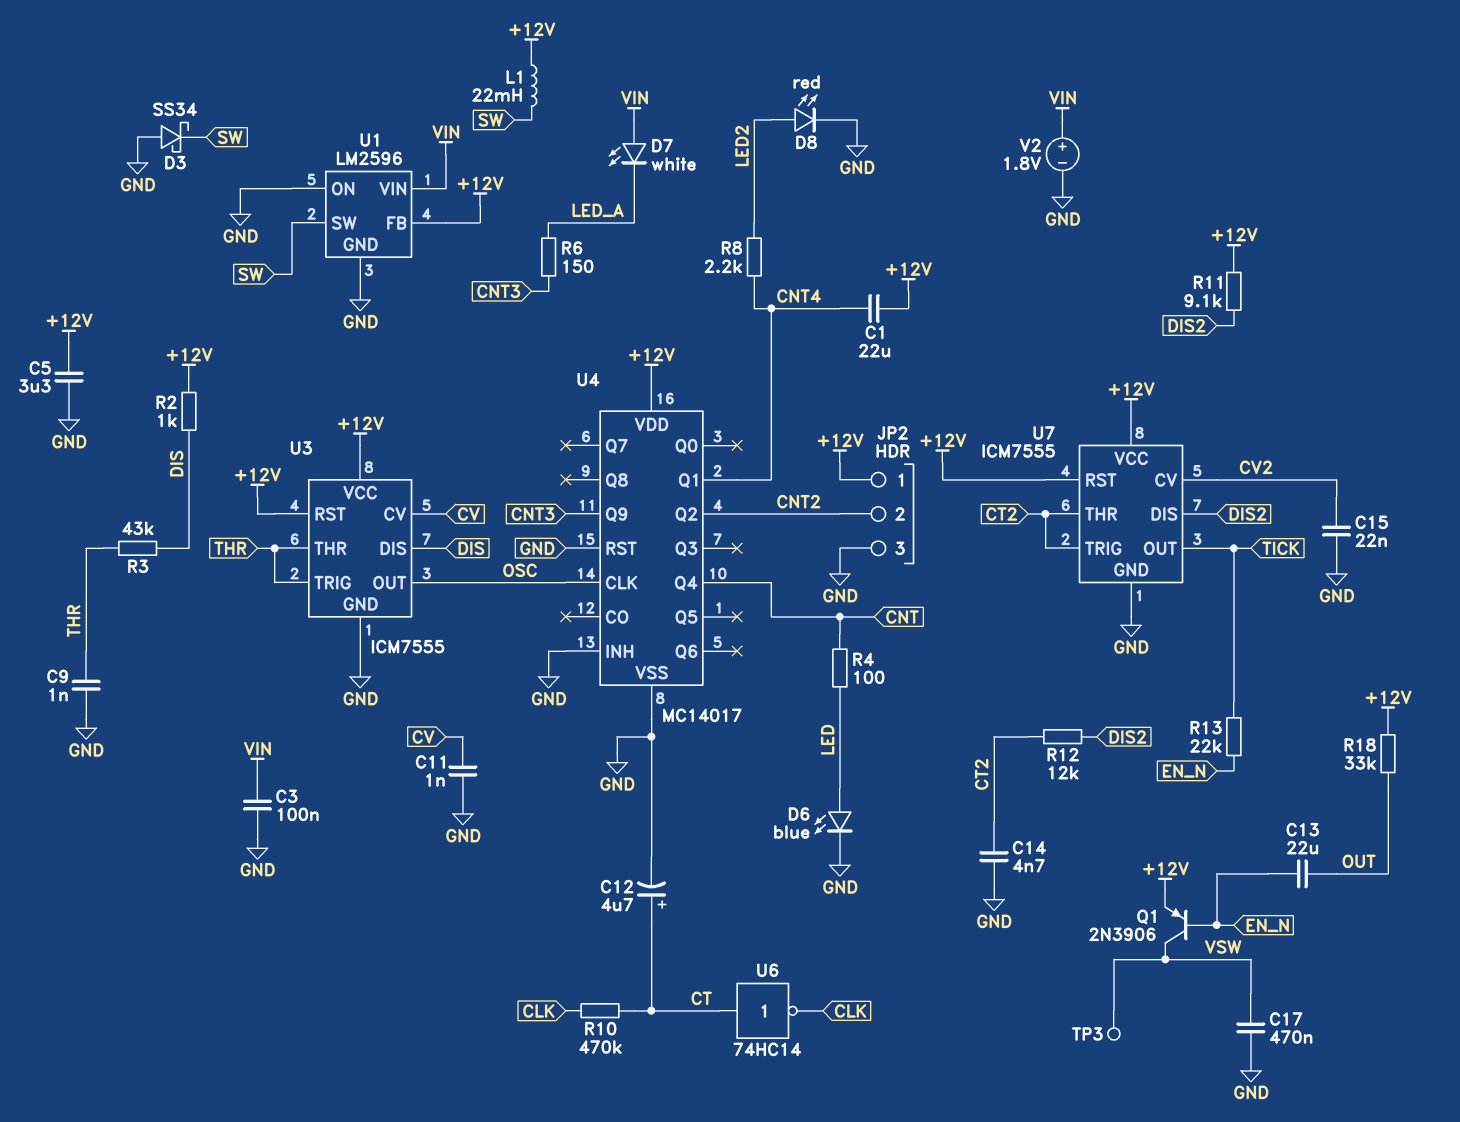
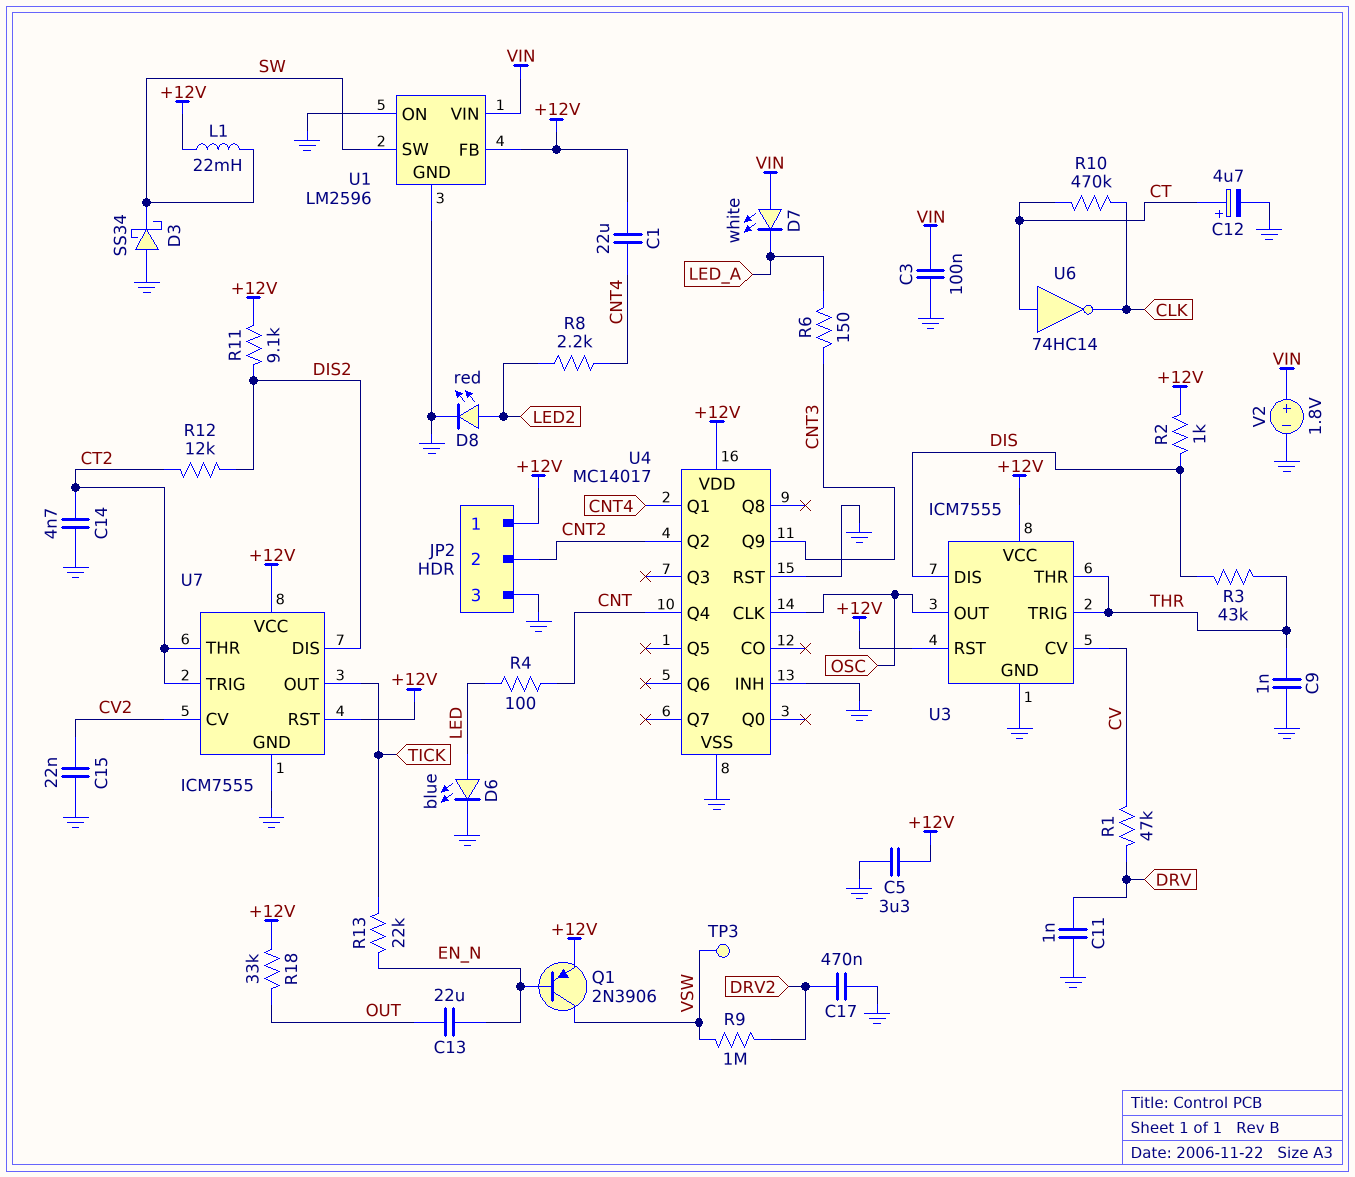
C11: 1nF (CV, GND) -> 1nF (DRV, GND)
C17: 470nF (GND, VSW) -> 470nF (DRV2, GND)
R1: none -> 47k (CV, DRV)
R9: none -> 1M (DRV2, VSW)

